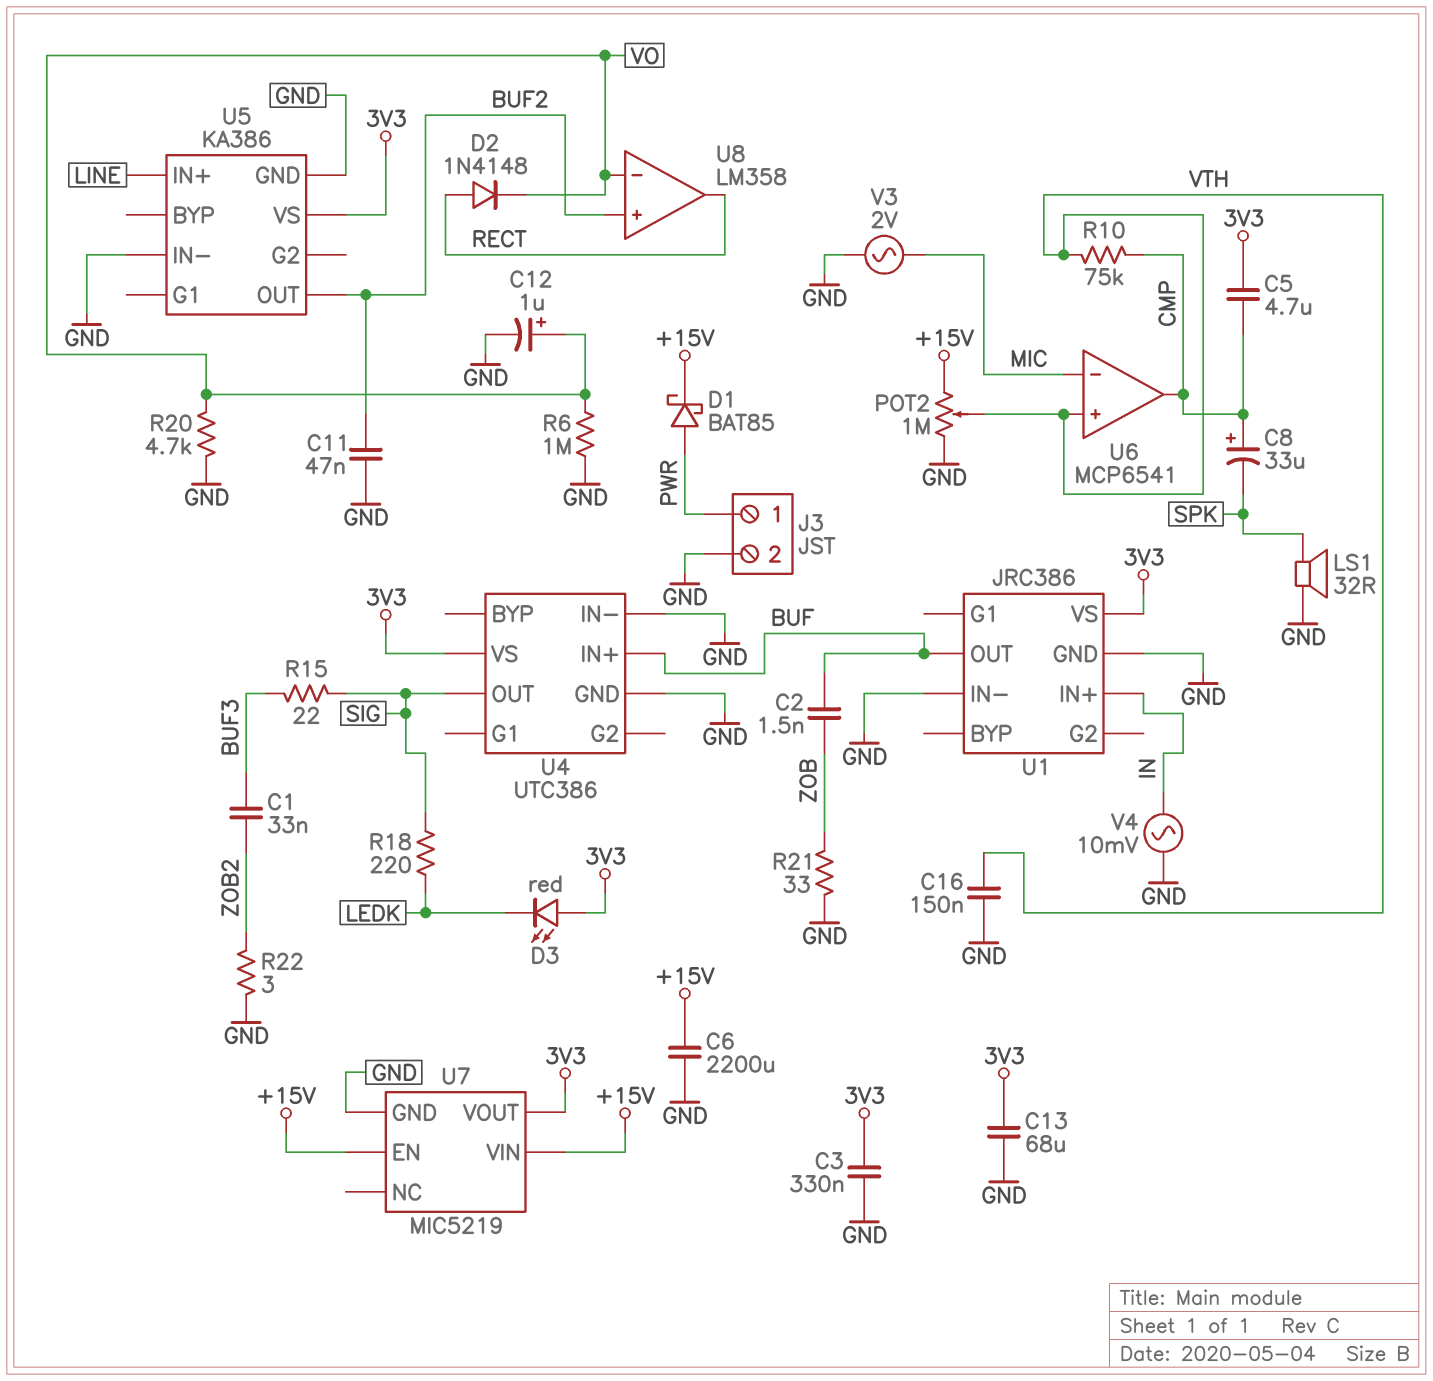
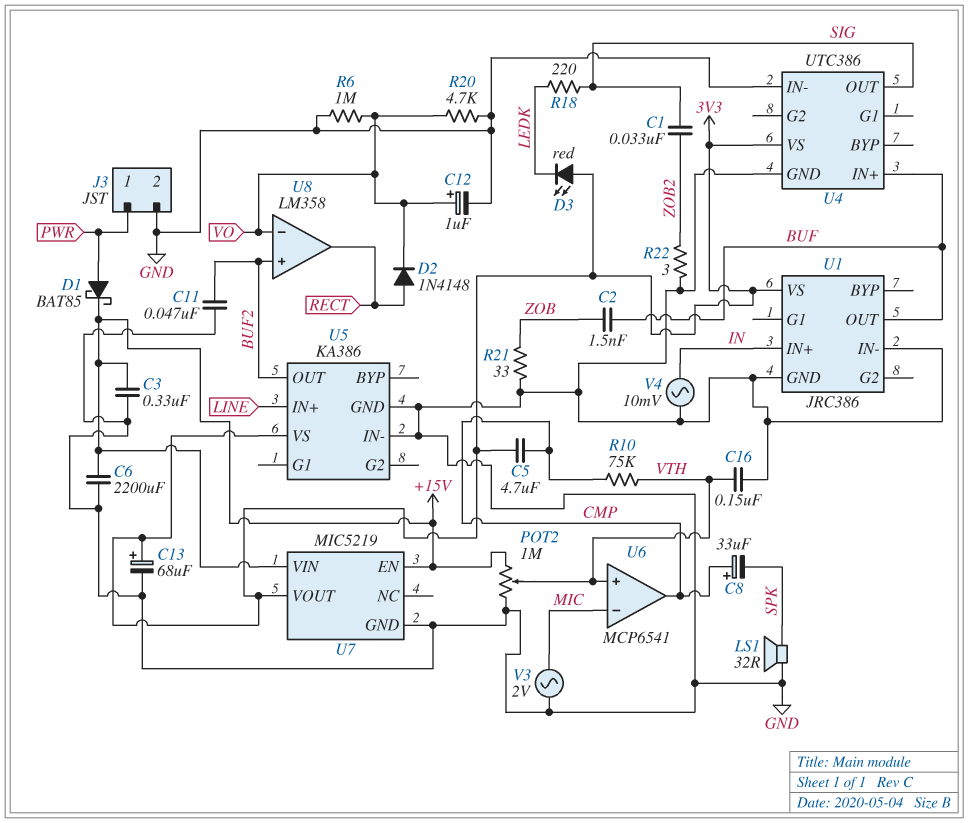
C1: 33nF (BUF3, ZOB2) -> 33nF (SIG, ZOB2)
C3: 330nF (3V3, GND) -> 330nF (+15V, GND)
C13: 68uF (3V3, GND) -> 68uF (plus 3V3, minus GND)
R15: 22 (BUF3, SIG) -> none

